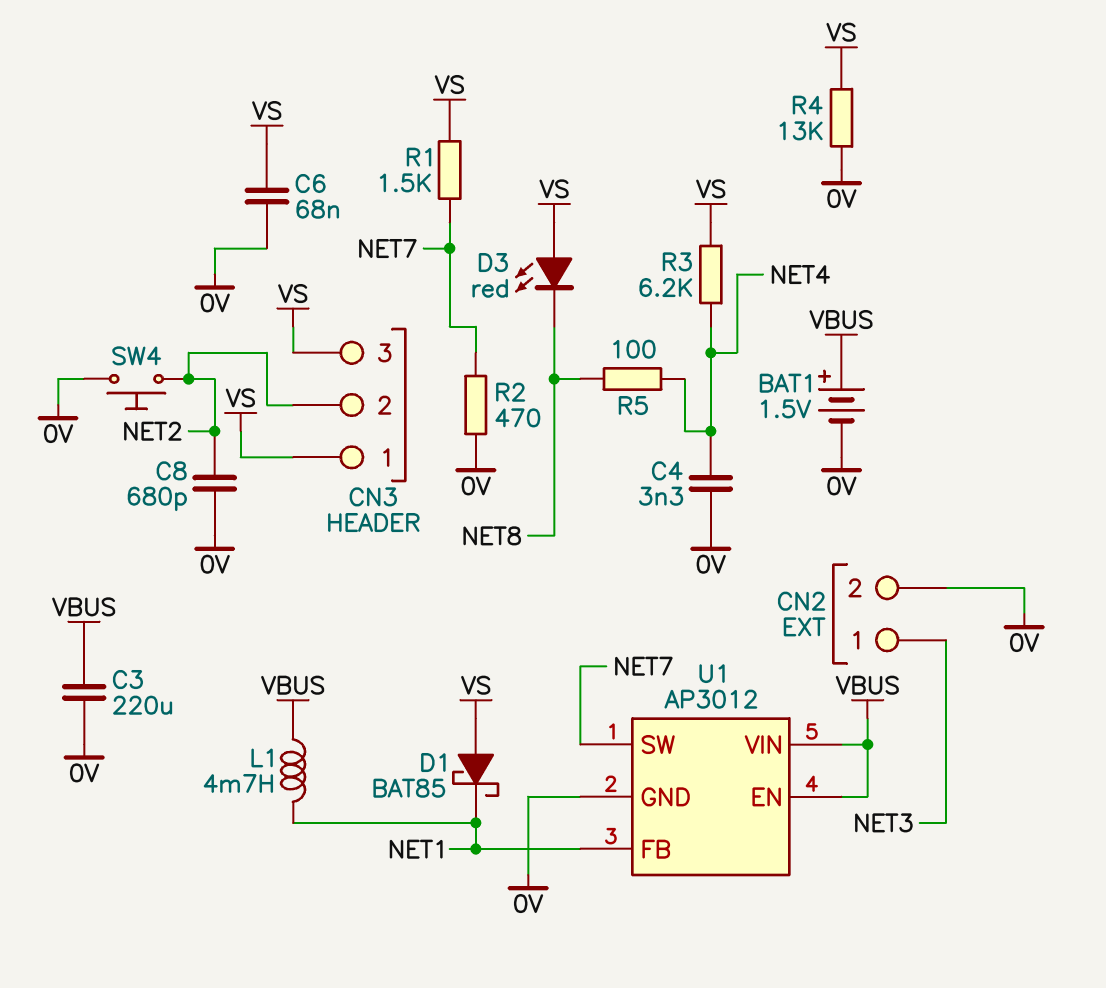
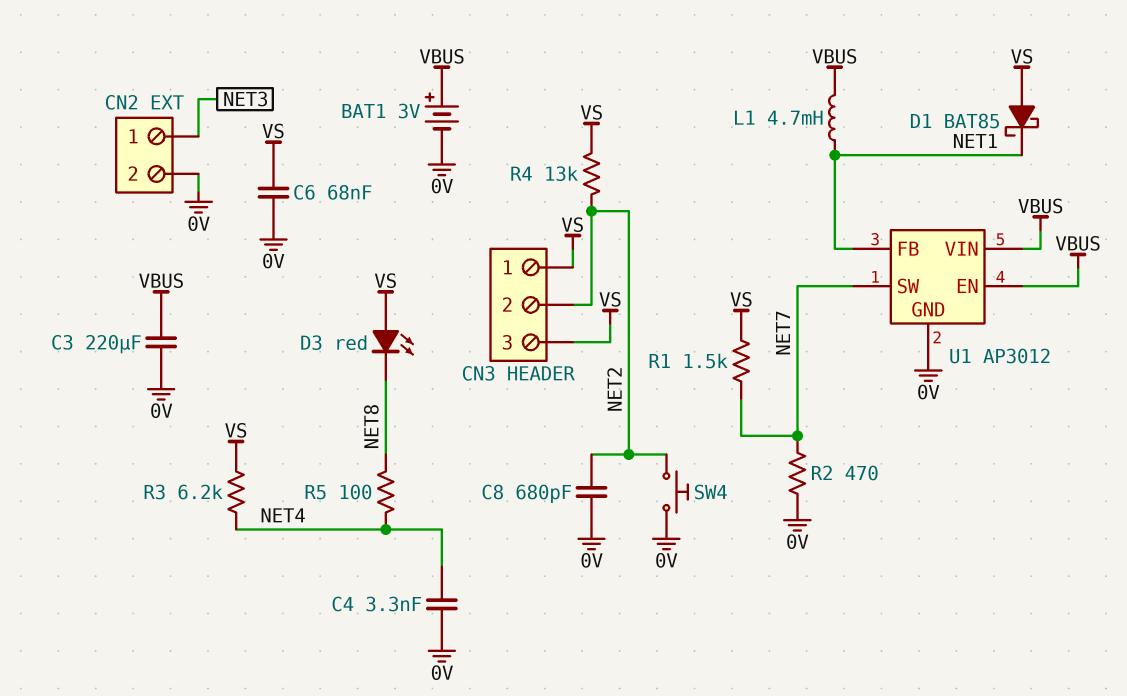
BAT1: 1.5V (plus VBUS, minus 0V) -> 3V (plus VBUS, minus 0V)
R4: 13k (0V, VS) -> 13k (NET2, VS)

